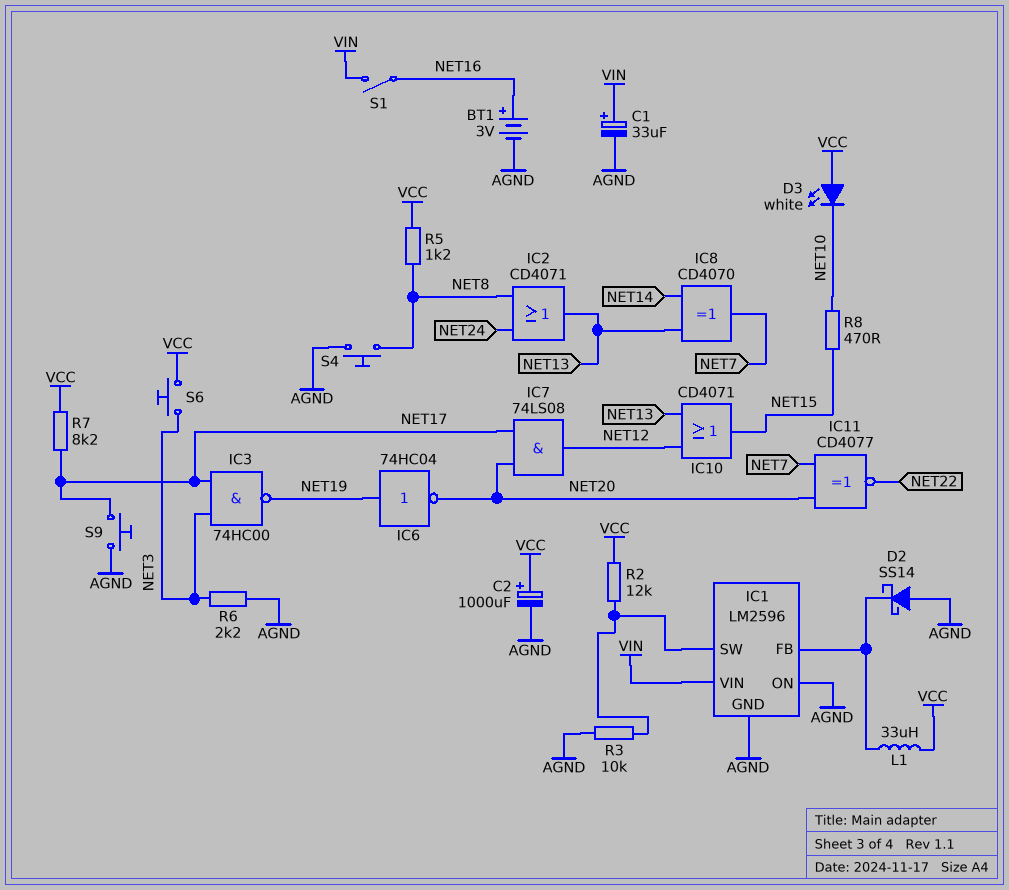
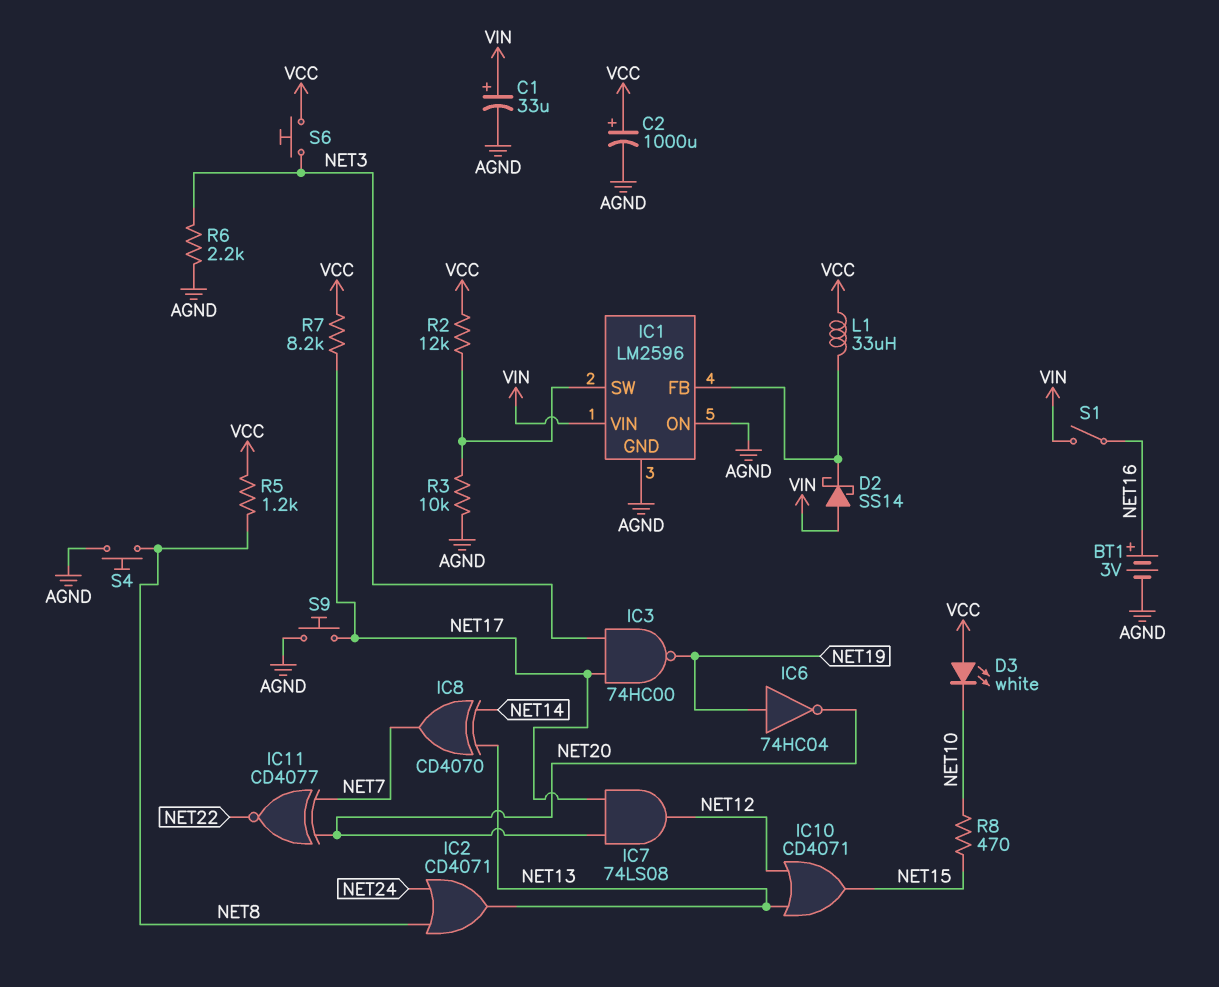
D2: schottky SS14 (A AGND, K IC1/FB) -> schottky SS14 (A VIN, K IC1/FB)

